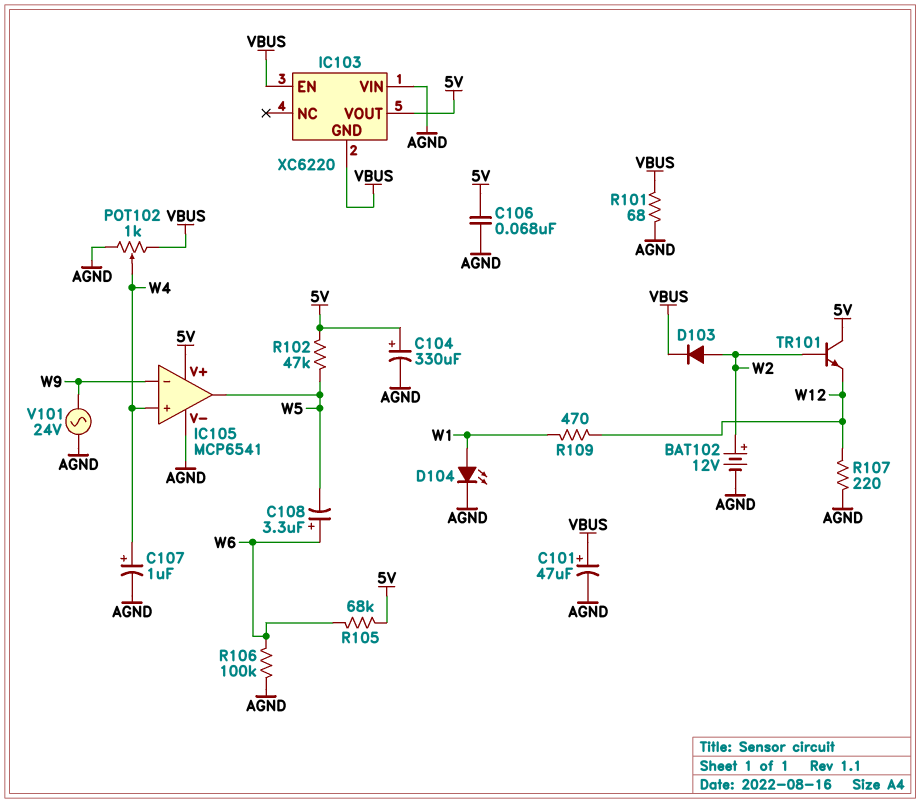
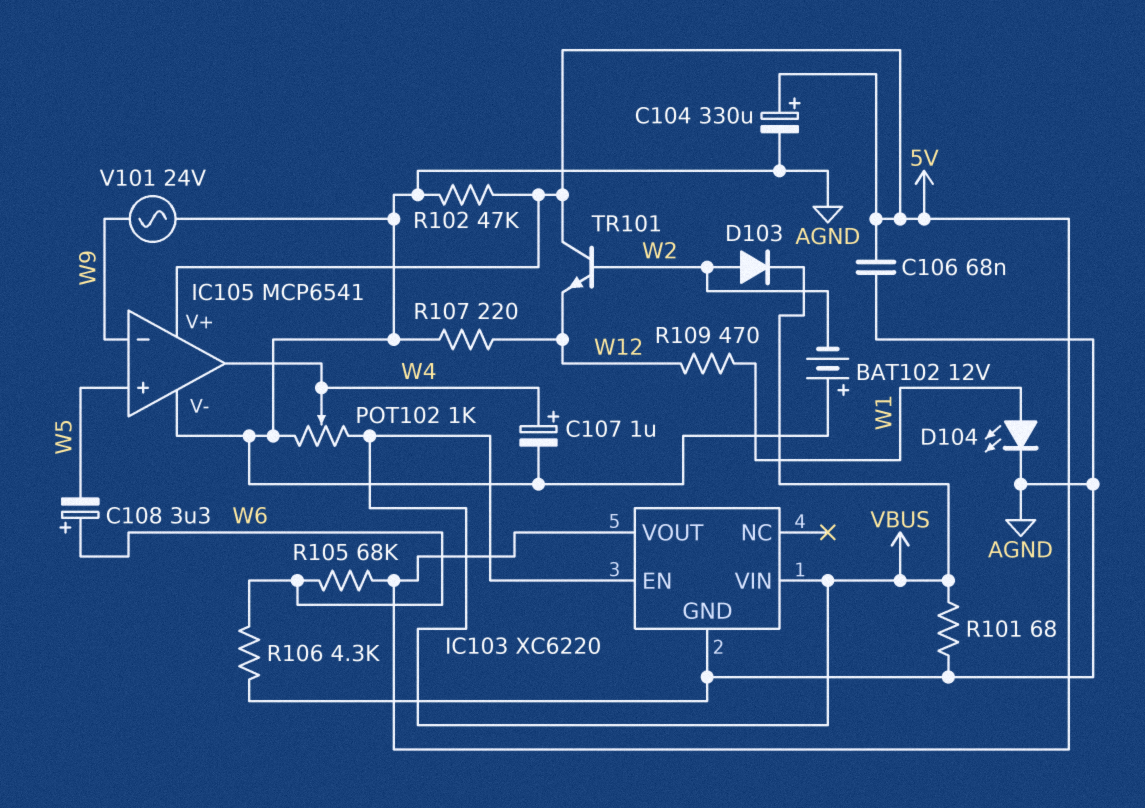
BAT102: 12V (plus W2, minus AGND) -> 12V (plus AGND, minus W2)
C101: 47uF (plus VBUS, minus AGND) -> none
IC103 pin GND: VBUS -> AGND
IC103 pin VIN: AGND -> VBUS
IC105 pin in+: W4 -> W5
IC105 pin out: W5 -> W4
R102: 47k (5V, W5) -> 47k (5V, AGND)
R106: 100k (AGND, W6) -> 4.3k (AGND, W6)

